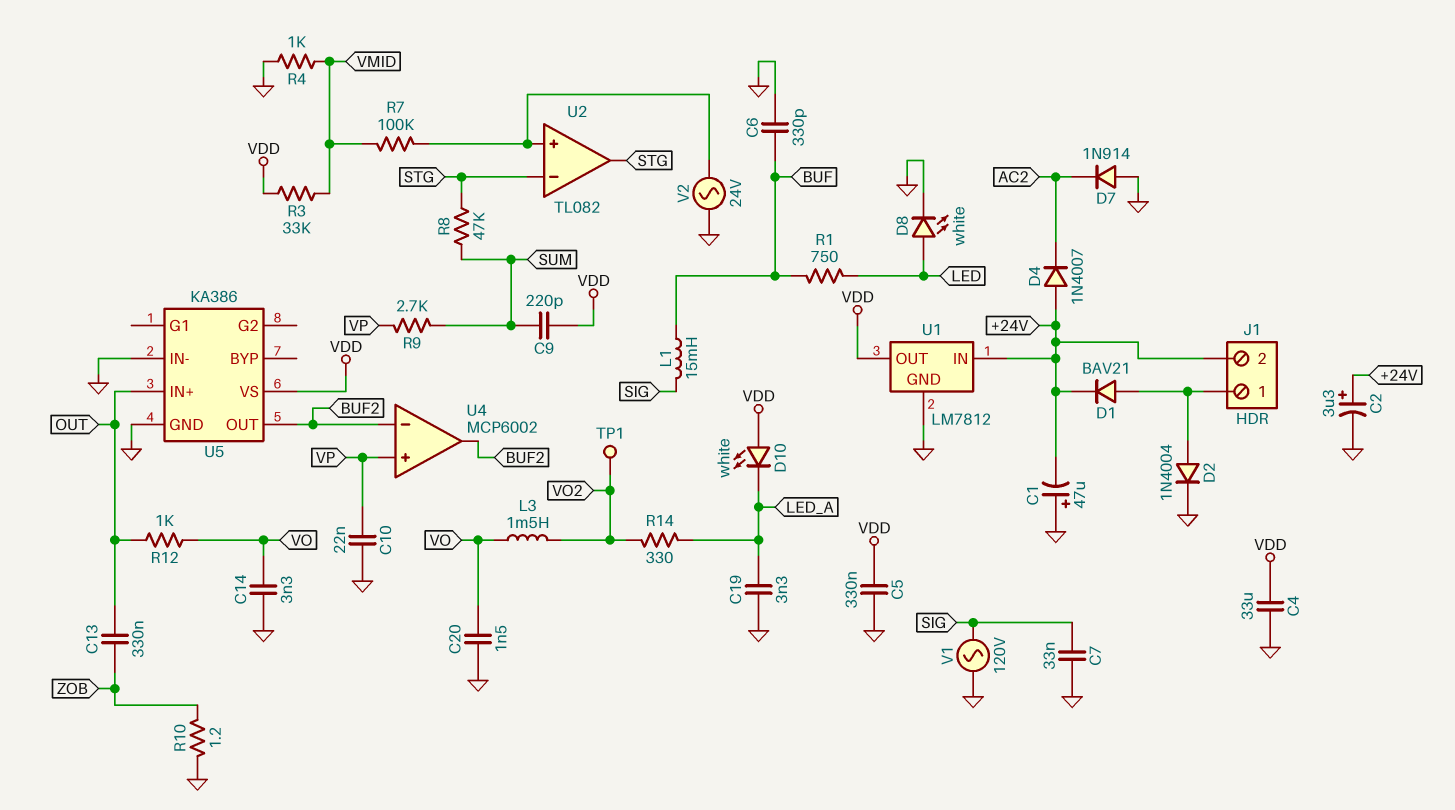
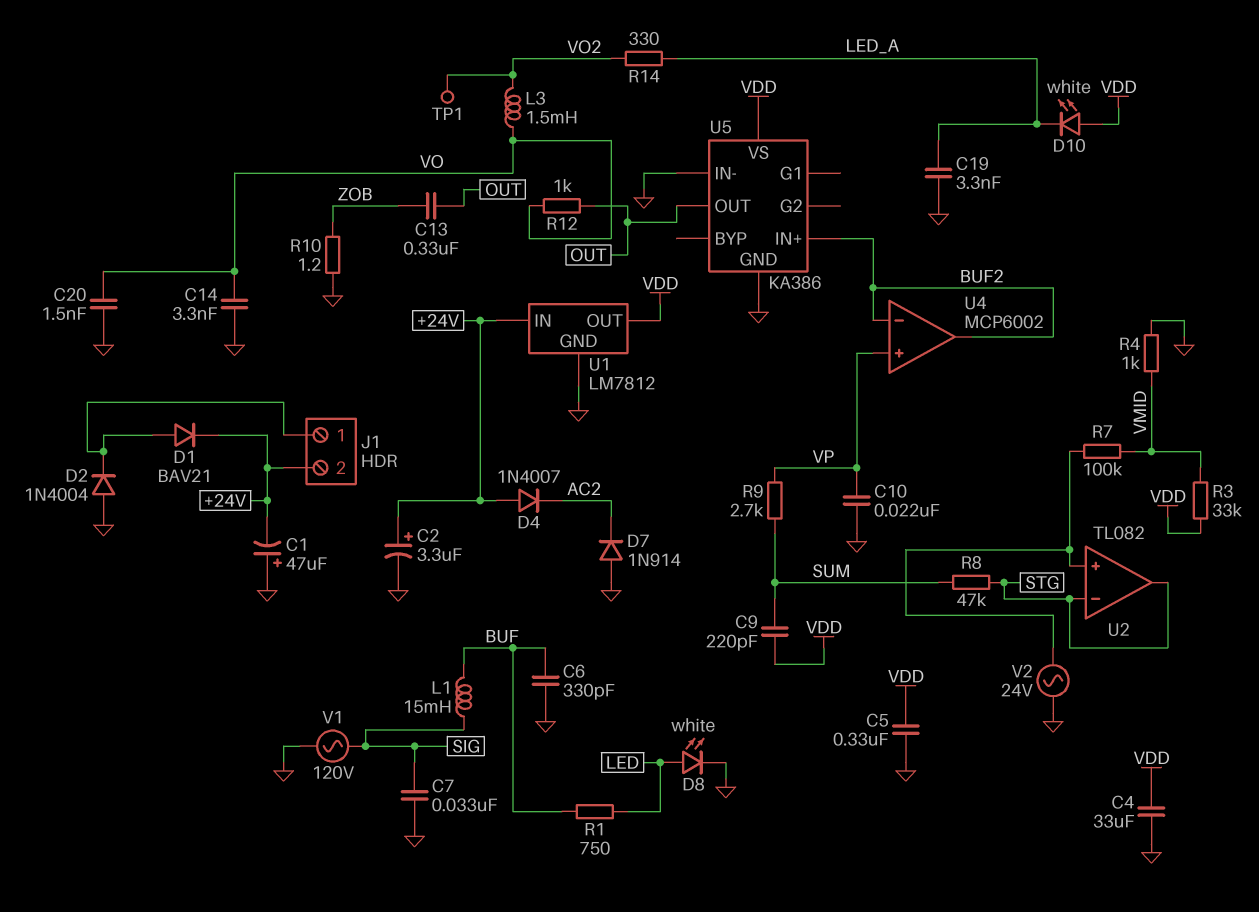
D2: diode 1N4004 (A J1/1, K GND) -> diode 1N4004 (A GND, K J1/1)
U5 pin IN+: OUT -> BUF2
U5 pin OUT: BUF2 -> OUT

